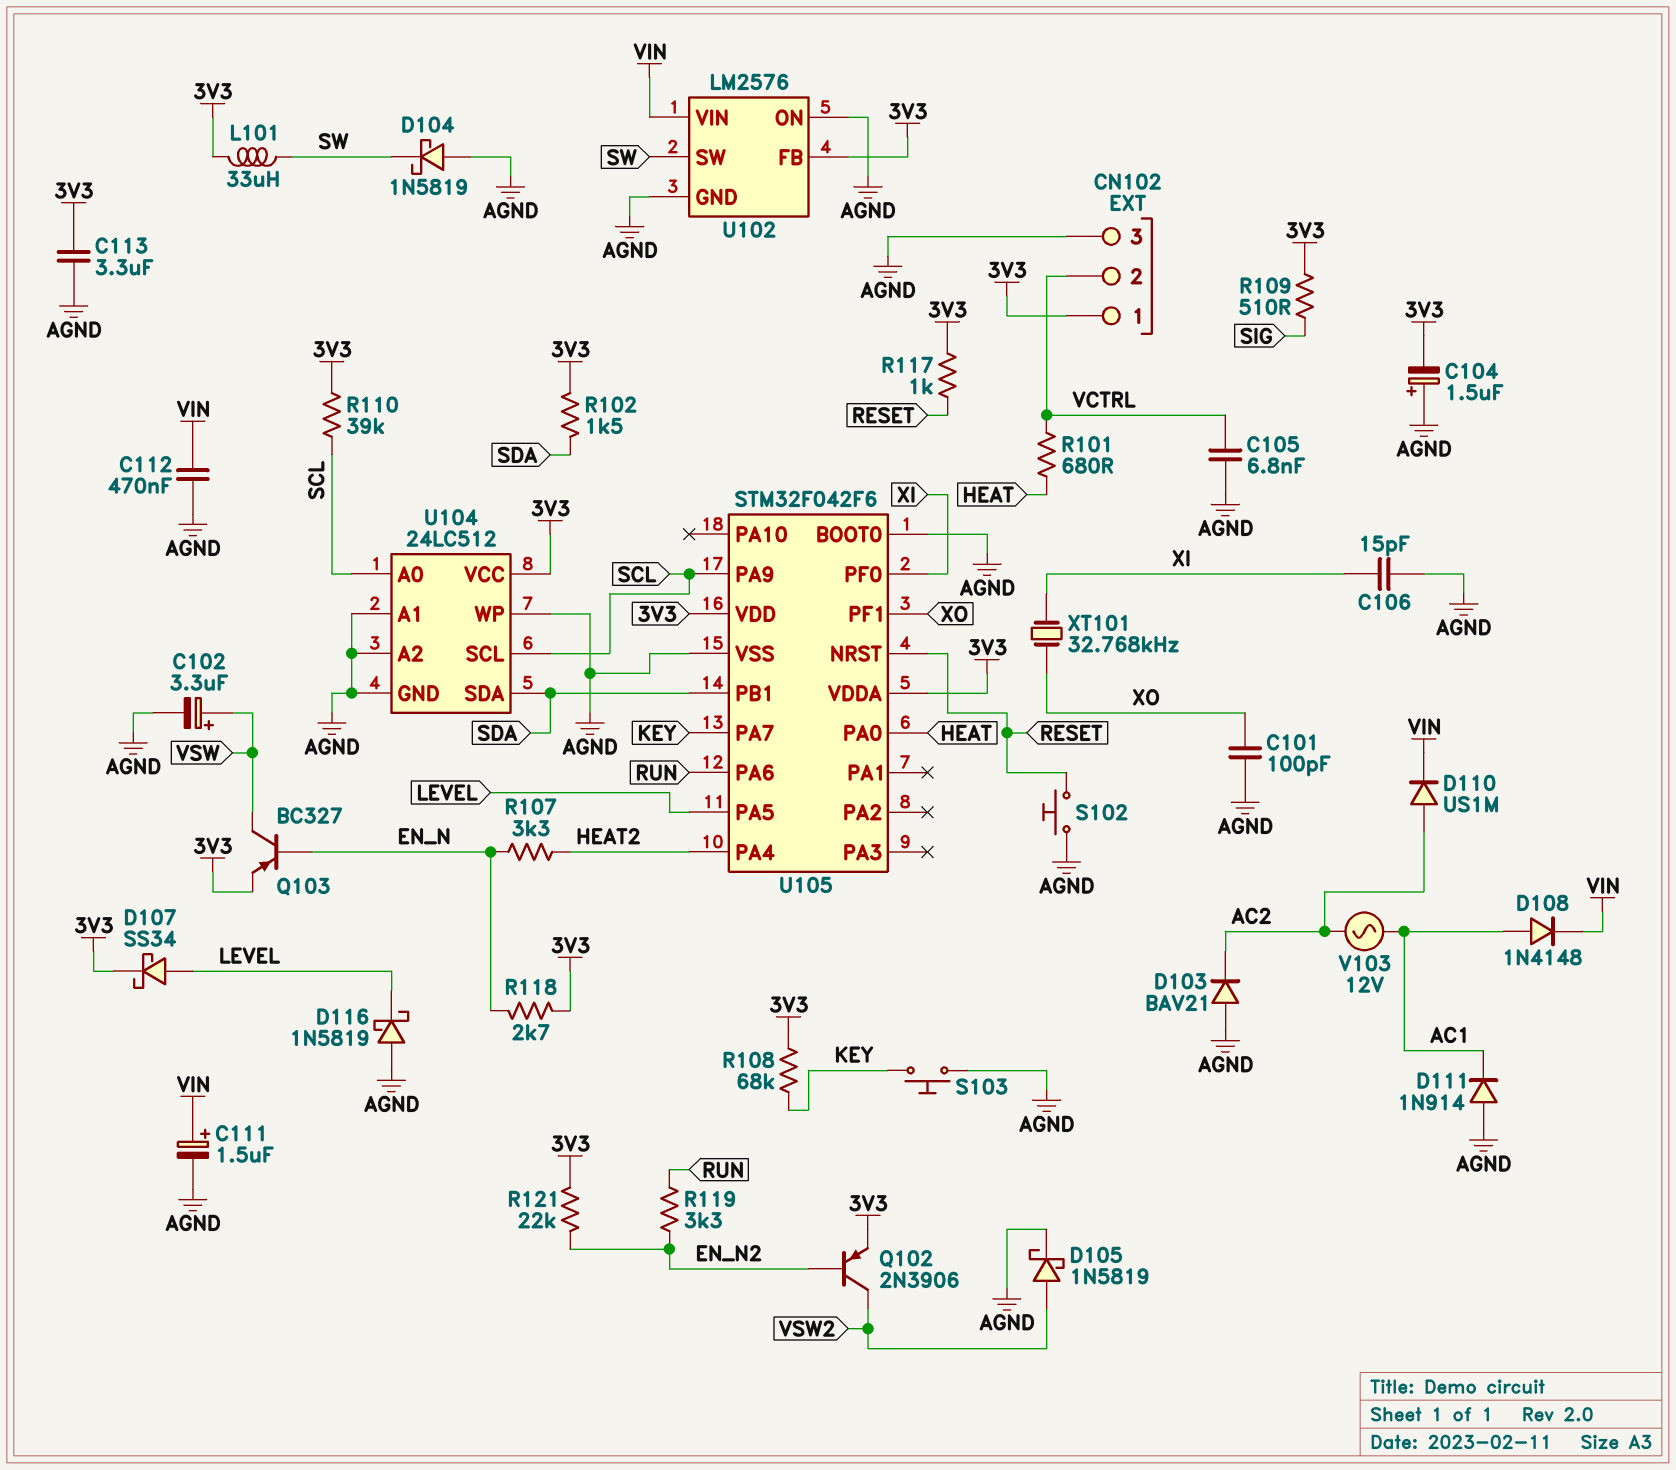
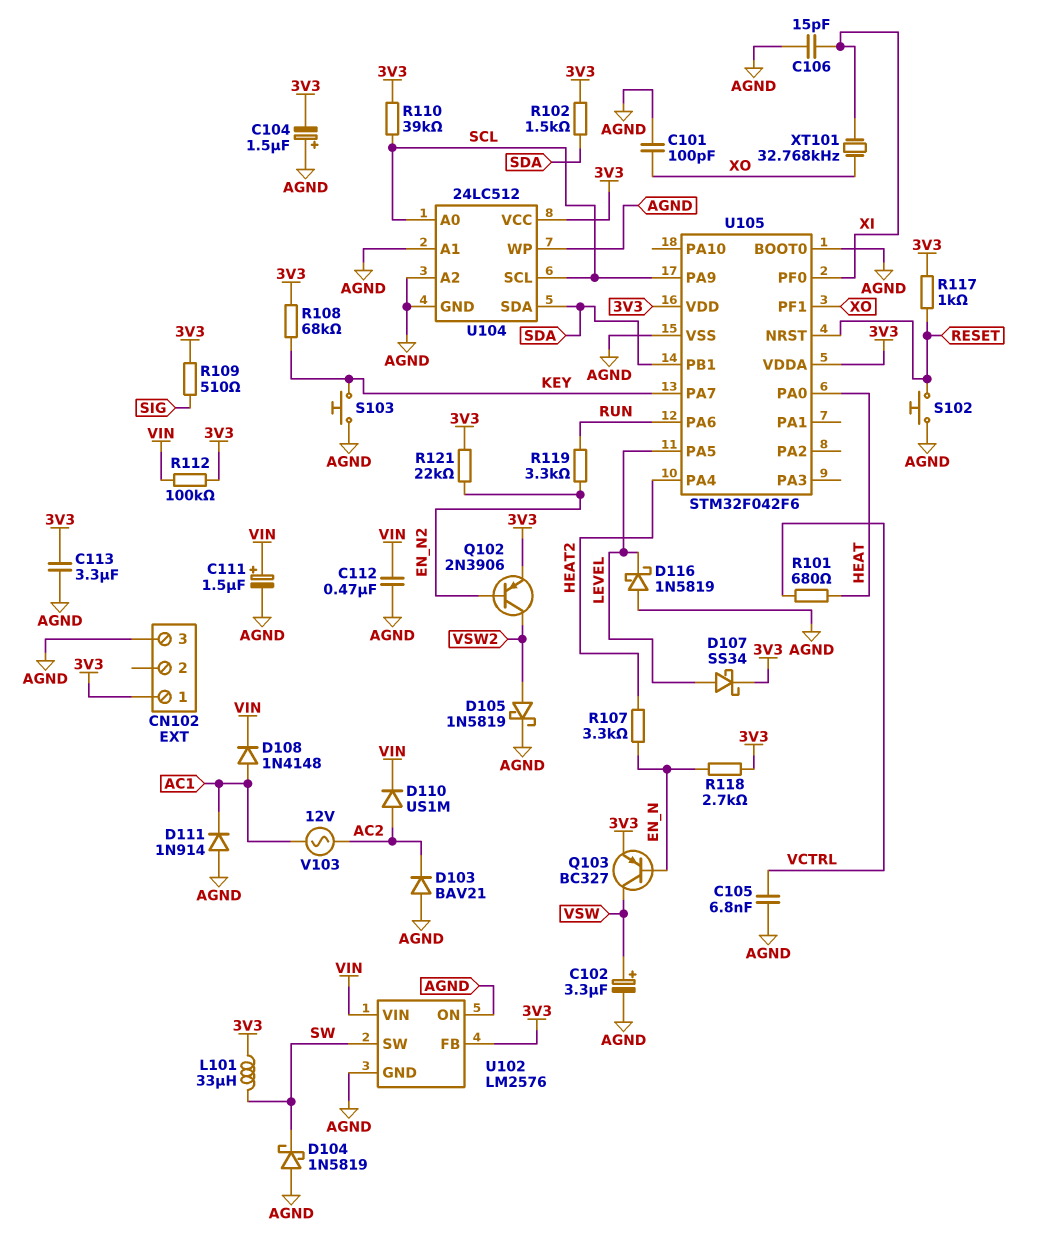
CN102 pin 2: VCTRL -> none
R112: none -> 100k (3V3, VIN)

